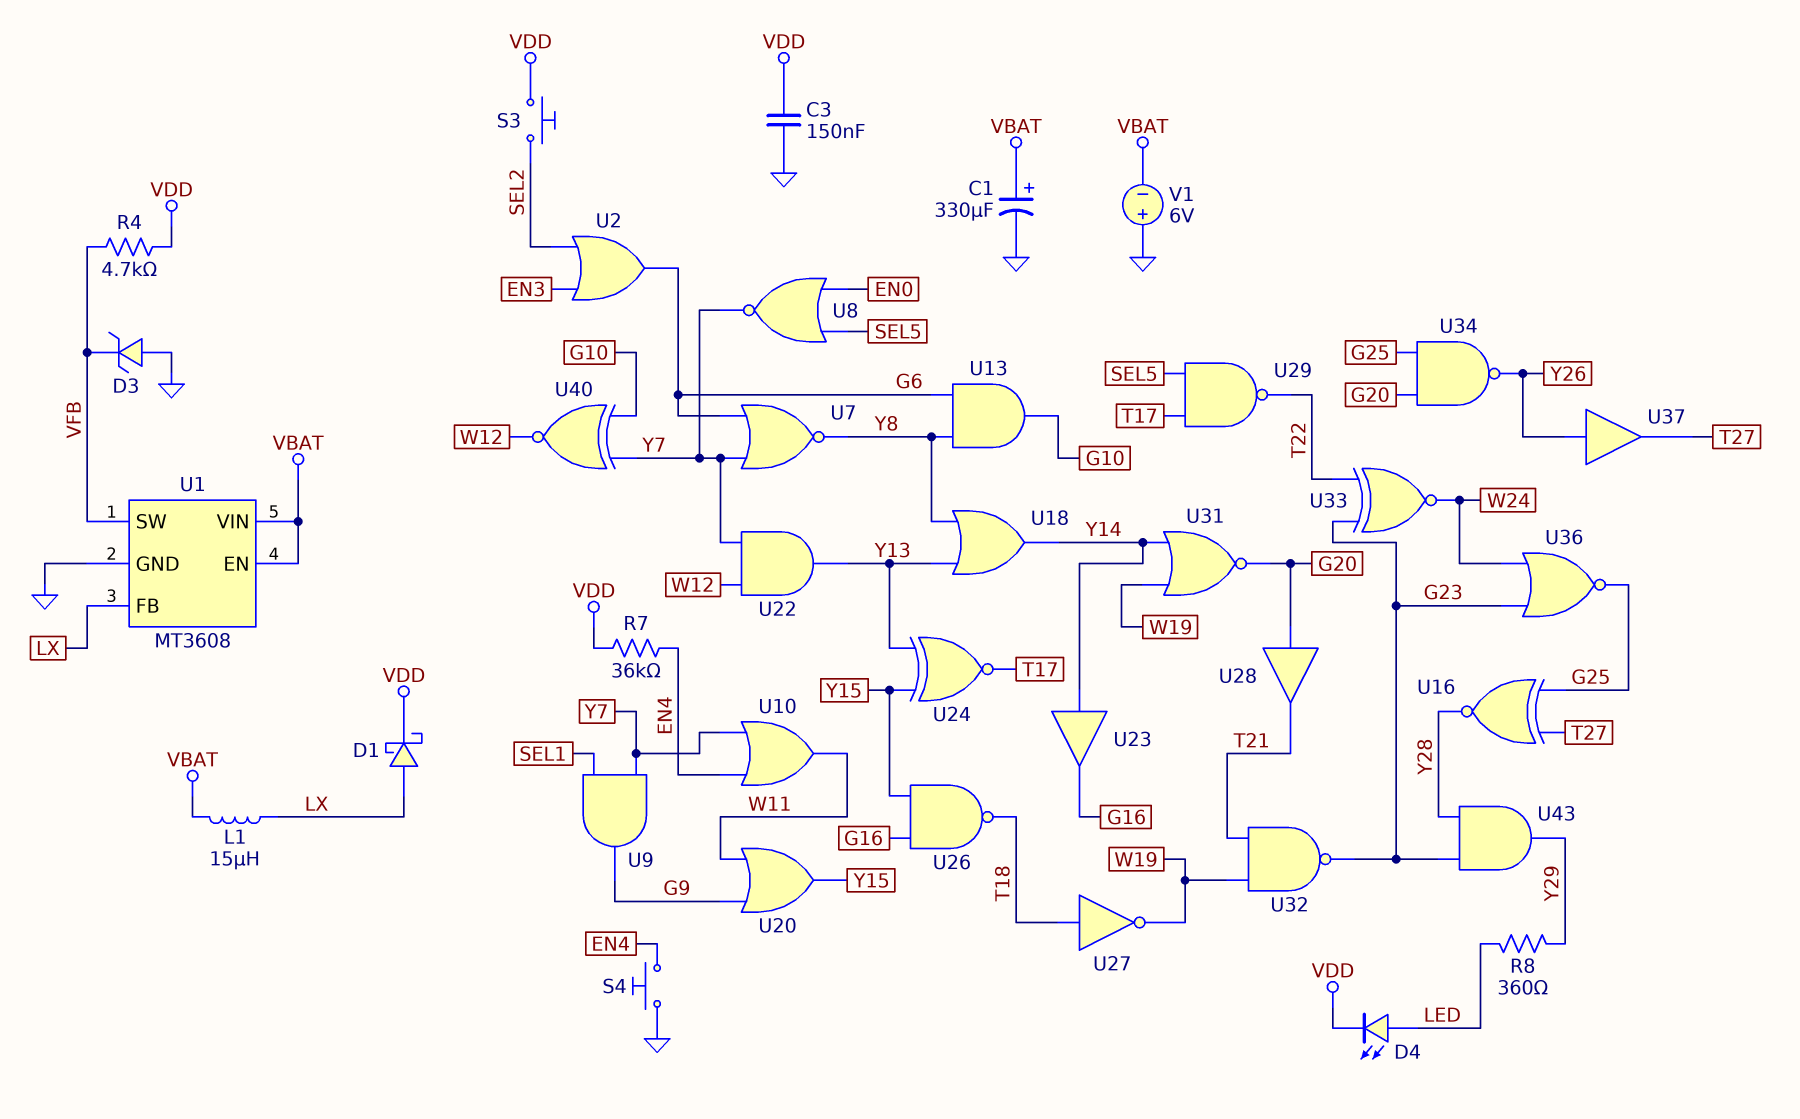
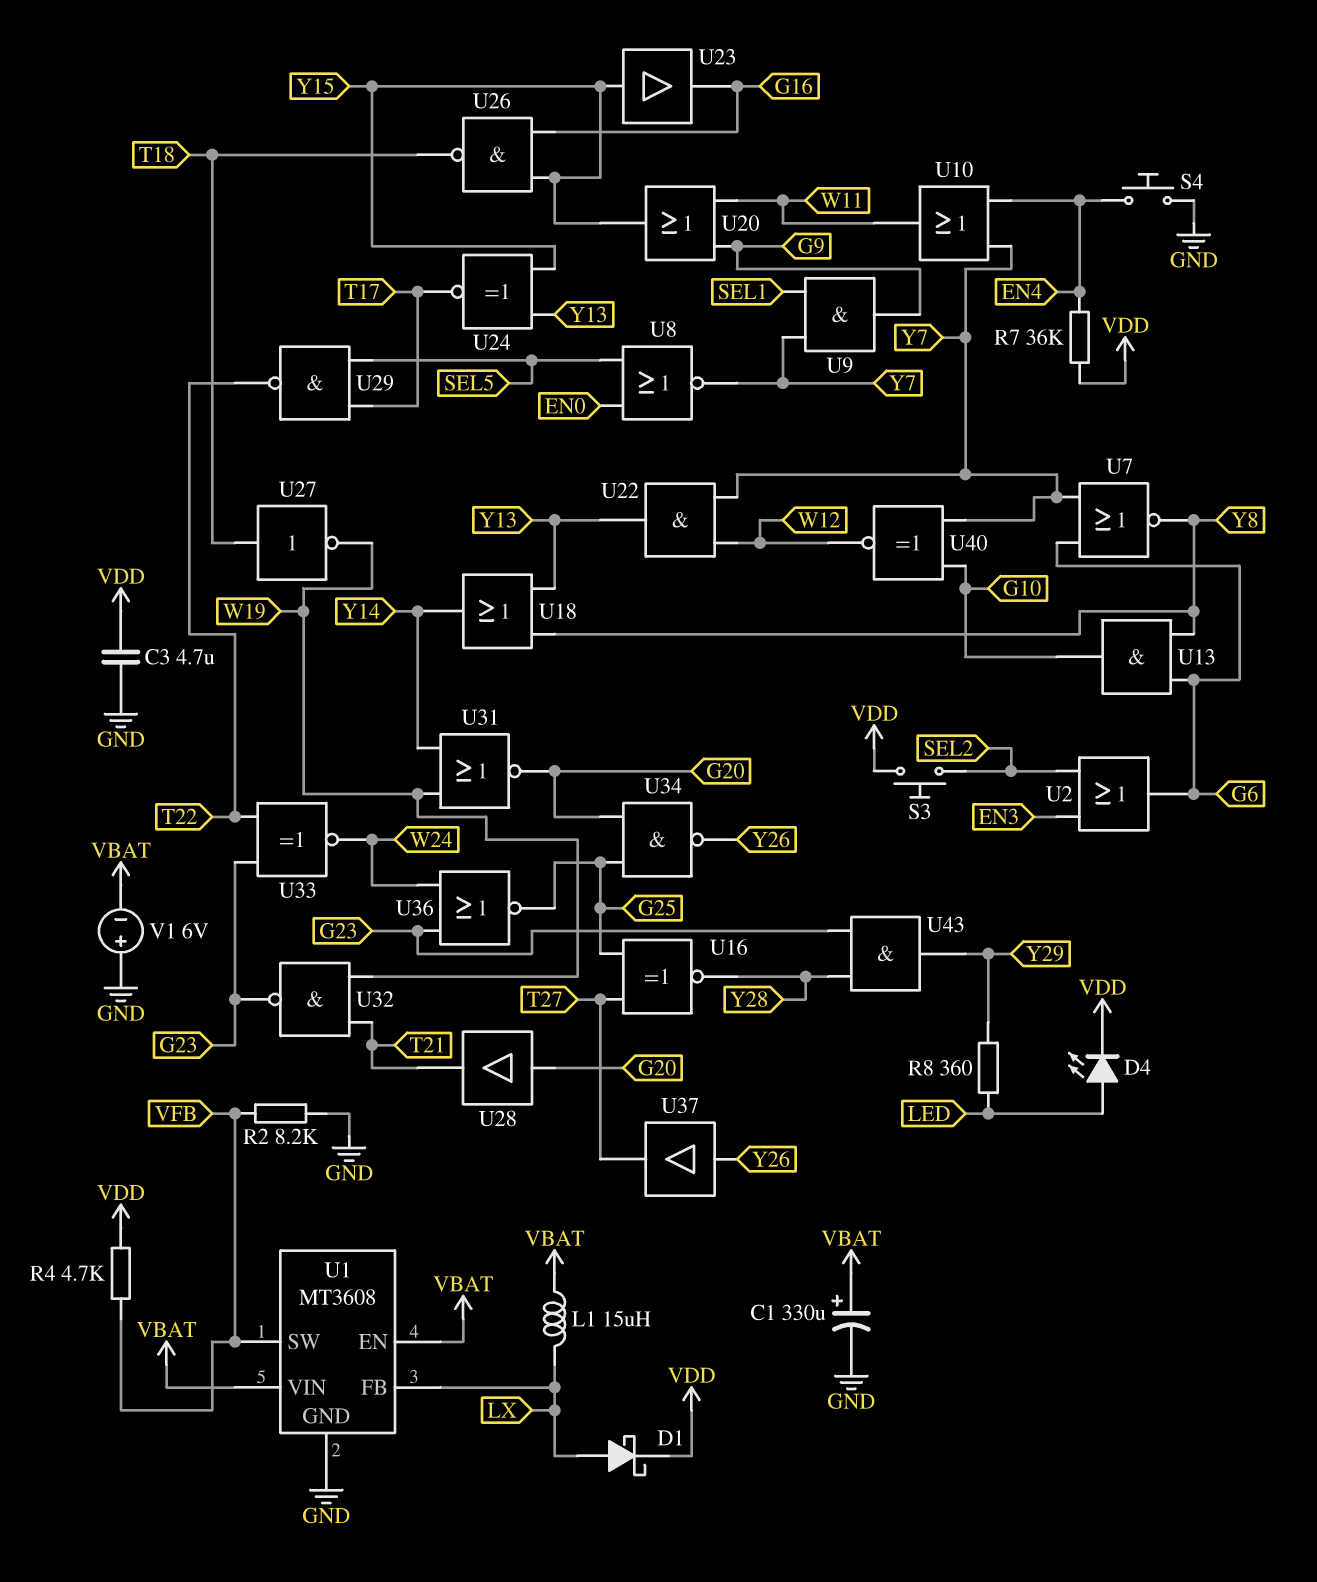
C3: 150nF (GND, VDD) -> 4.7uF (GND, VDD)
D3: zener (A GND, K VFB) -> none
R2: none -> 8.2k (GND, VFB)
U23: buffer (in Y14, out G16) -> buffer (in Y15, out G16)

